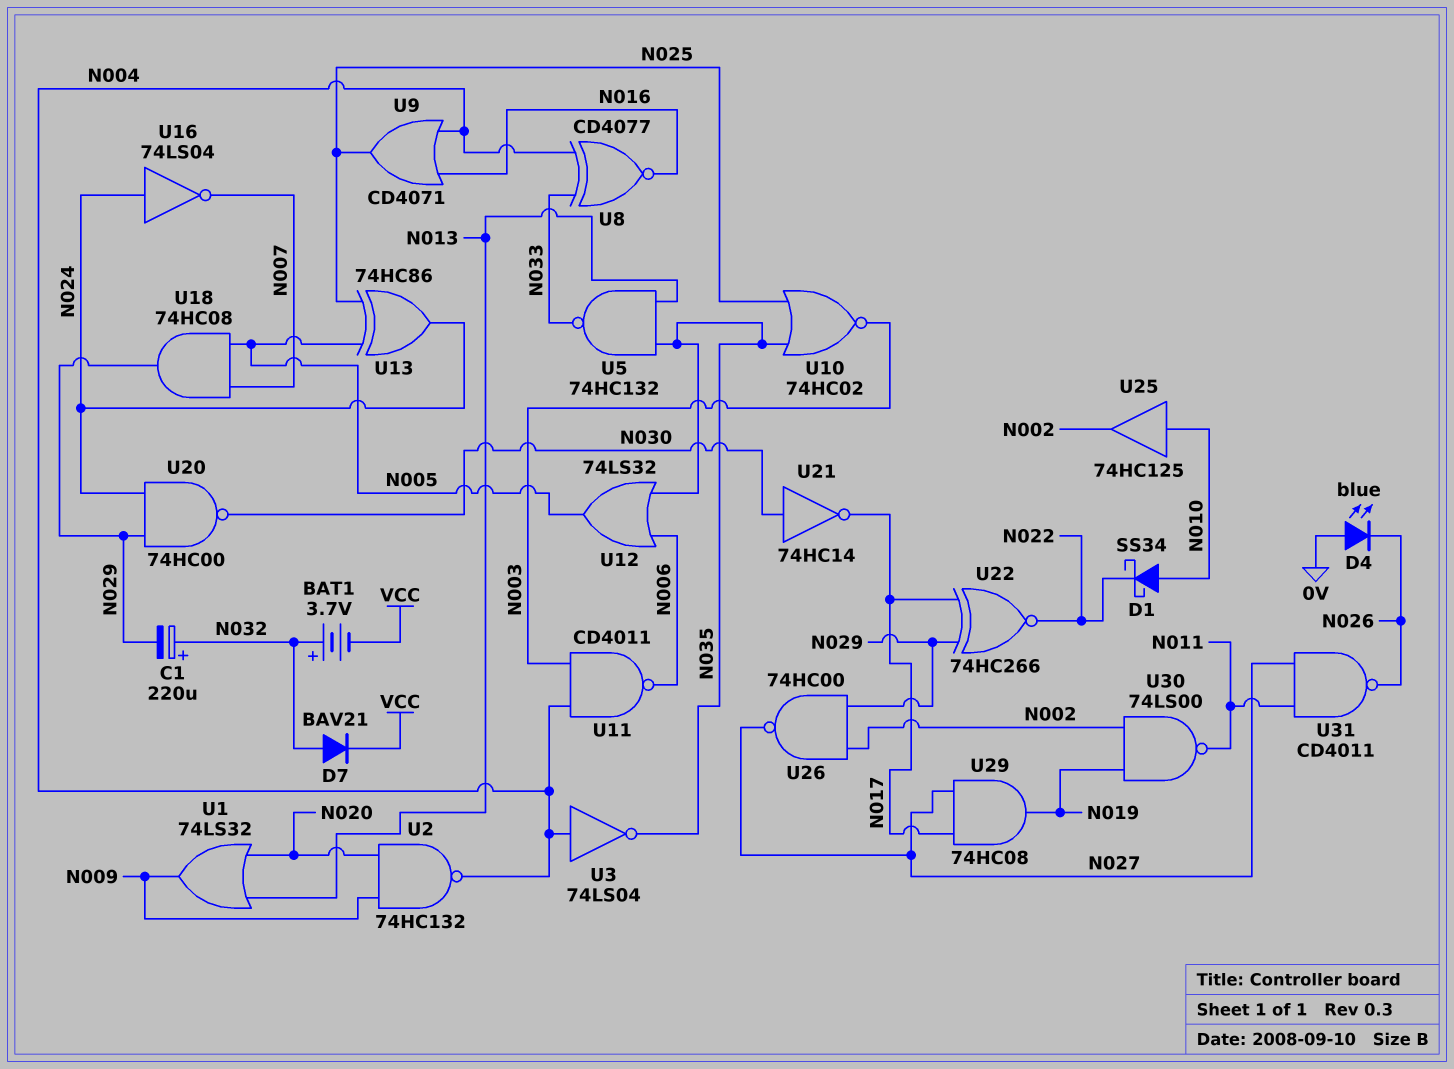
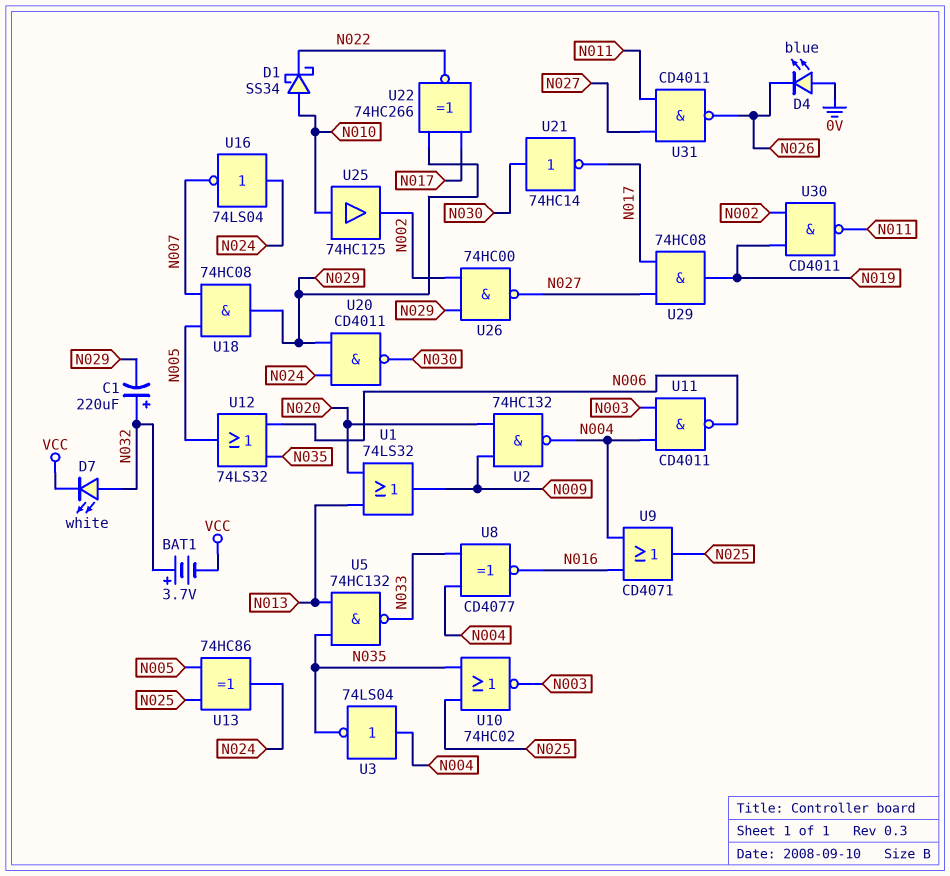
D7: diode BAV21 (A N032, K VCC) -> LED white (A N032, K VCC)
U20: NAND 74HC00 (in N024, in N029, out N030) -> NAND CD4011 (in N024, in N029, out N030)
U30: NAND 74LS00 (in N002, in N019, out N011) -> NAND CD4011 (in N002, in N019, out N011)

